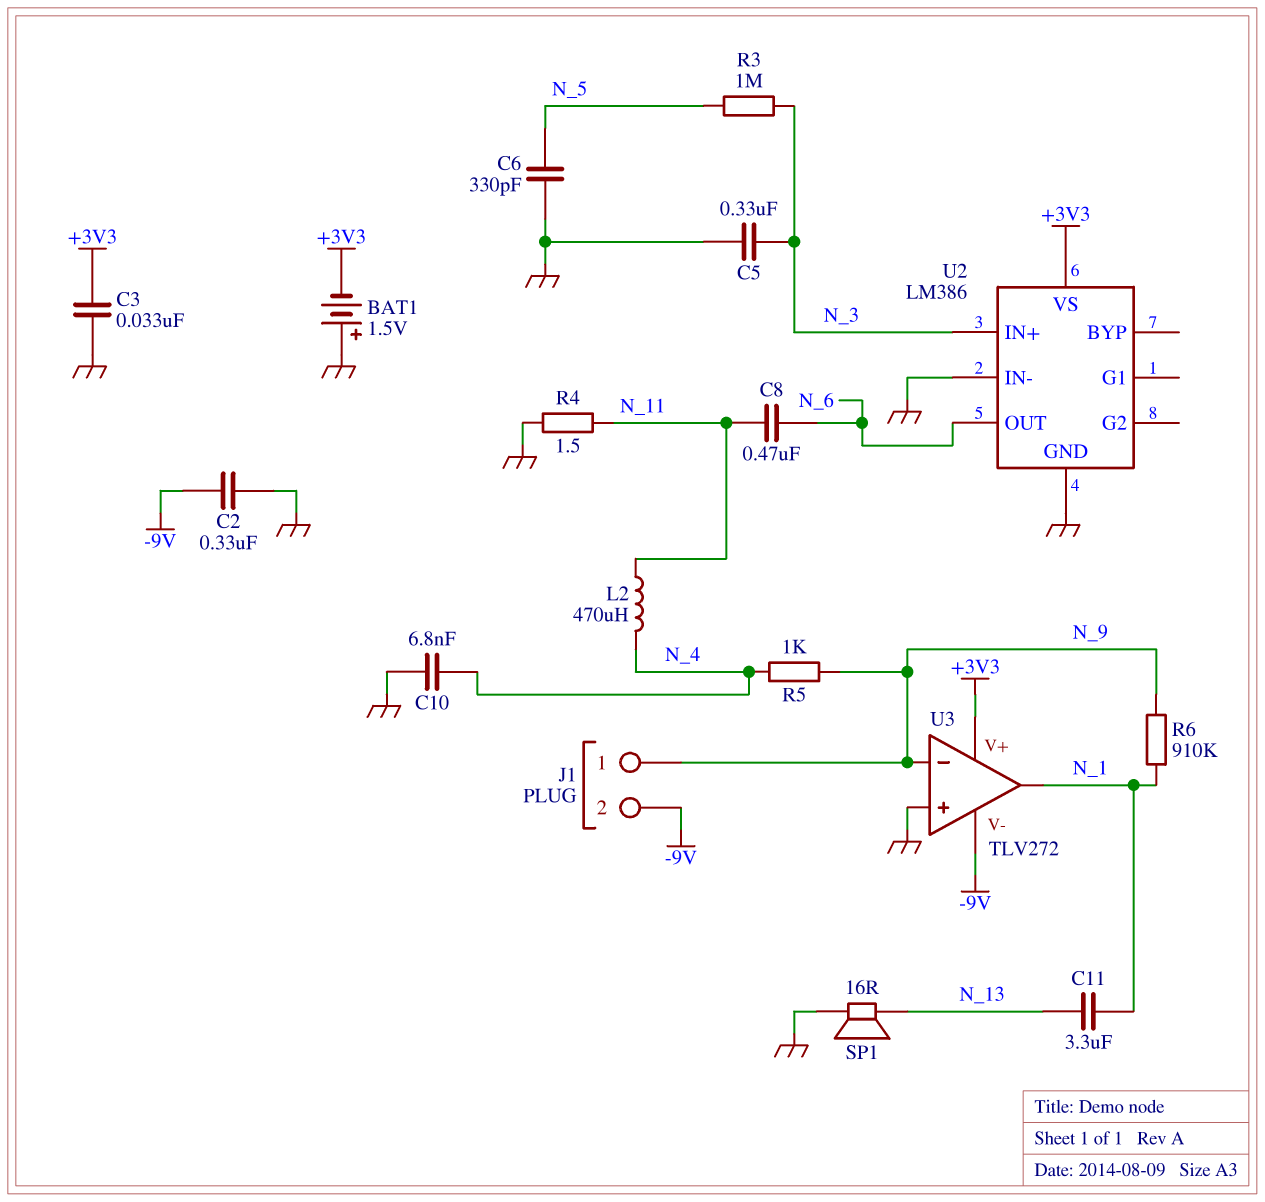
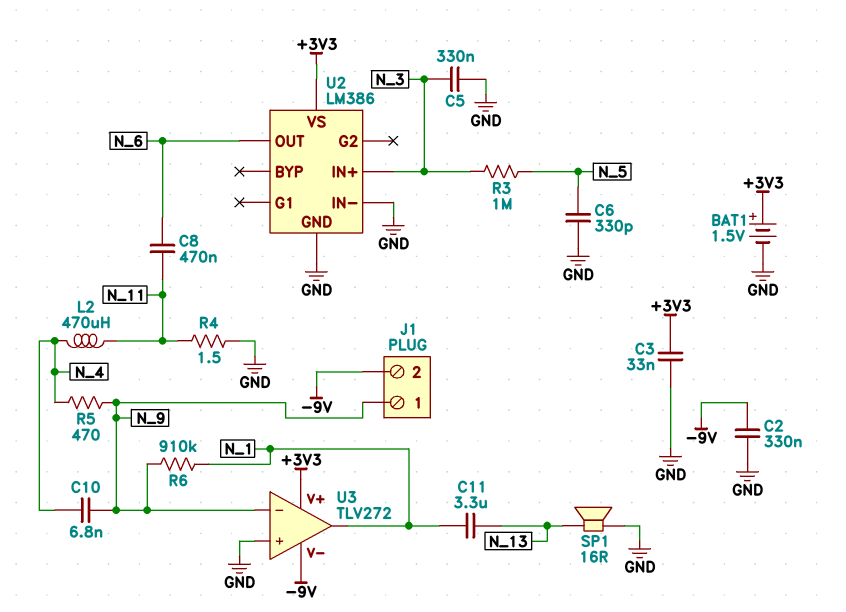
BAT1: 1.5V (plus GND, minus +3V3) -> 1.5V (plus +3V3, minus GND)
C10: 6.8nF (GND, N_4) -> 6.8nF (N_4, N_9)
R5: 1k (N_4, N_9) -> 470 (N_4, N_9)

